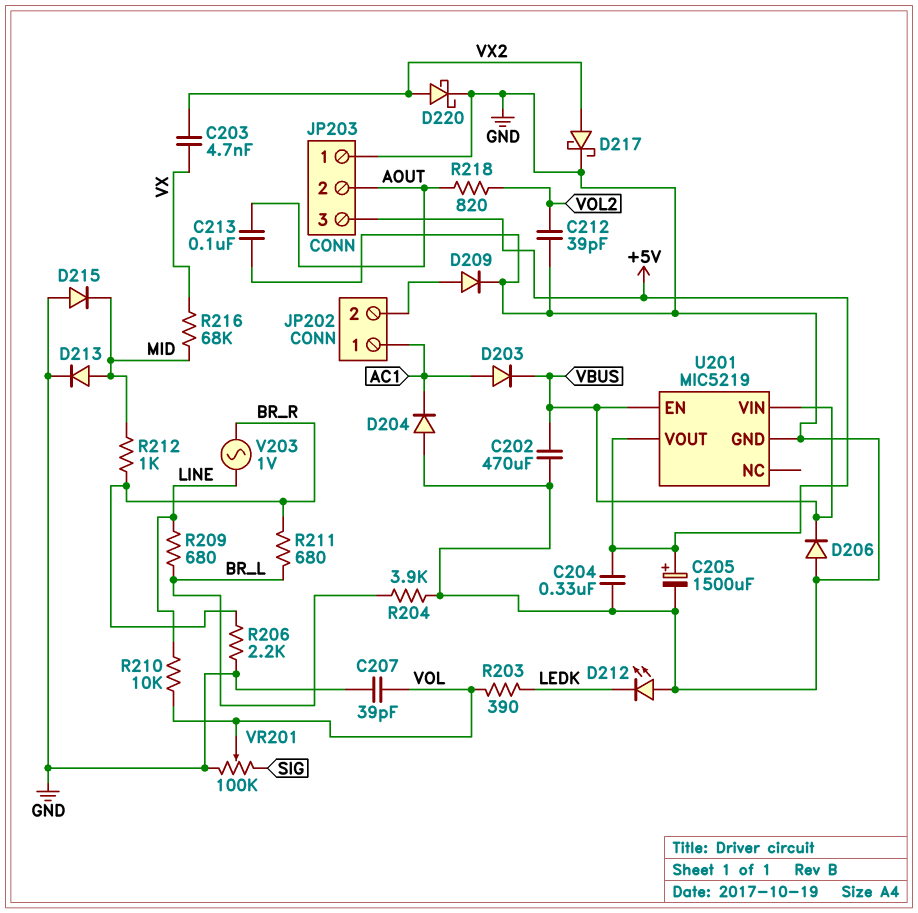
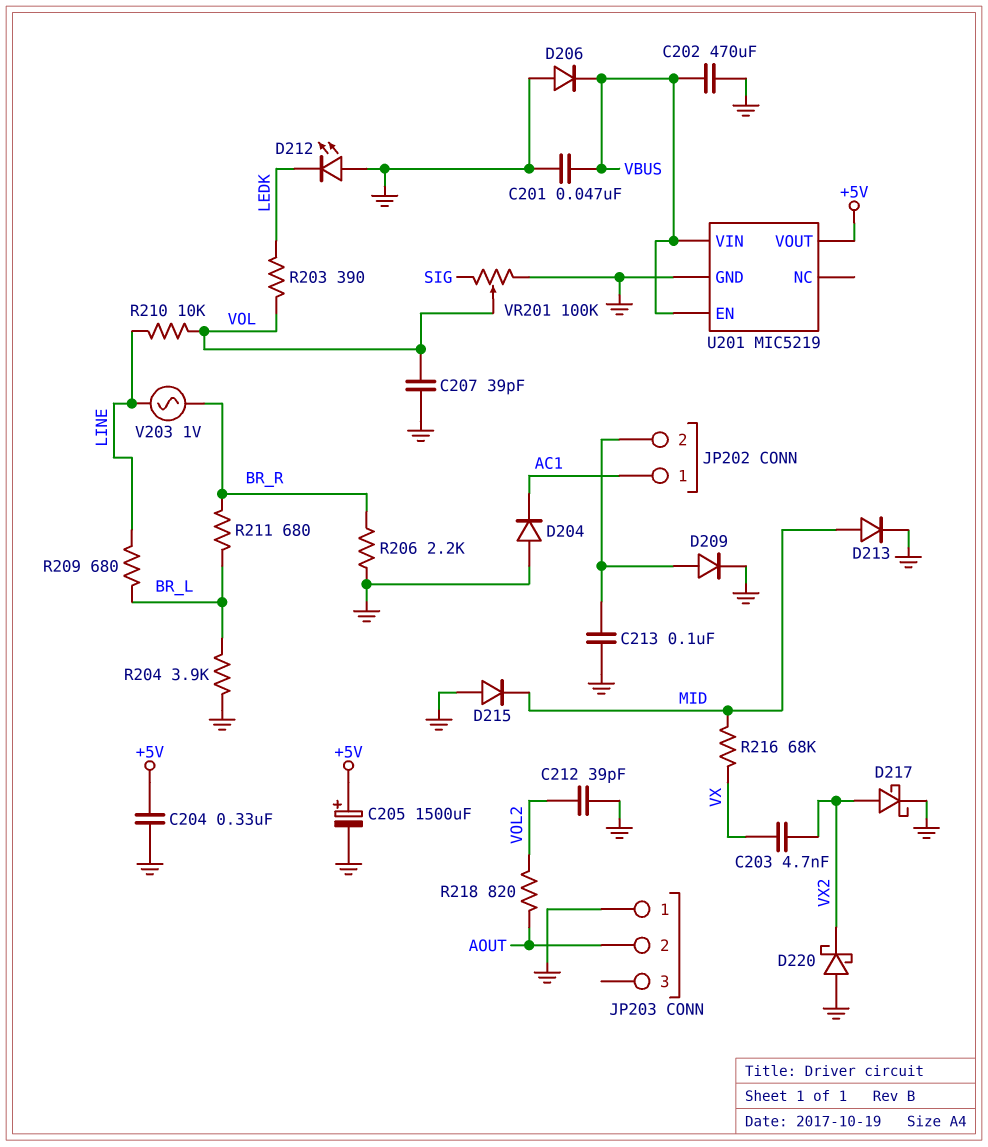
C201: none -> 47nF (GND, VBUS)
C213: 100nF (AOUT, GND) -> 100nF (GND, JP202/2)
D203: diode (A AC1, K VBUS) -> none
D220: schottky (A VX2, K GND) -> schottky (A GND, K VX2)
JP203 pin 3: +5V -> none
R212: 1k (BR_R, MID) -> none

